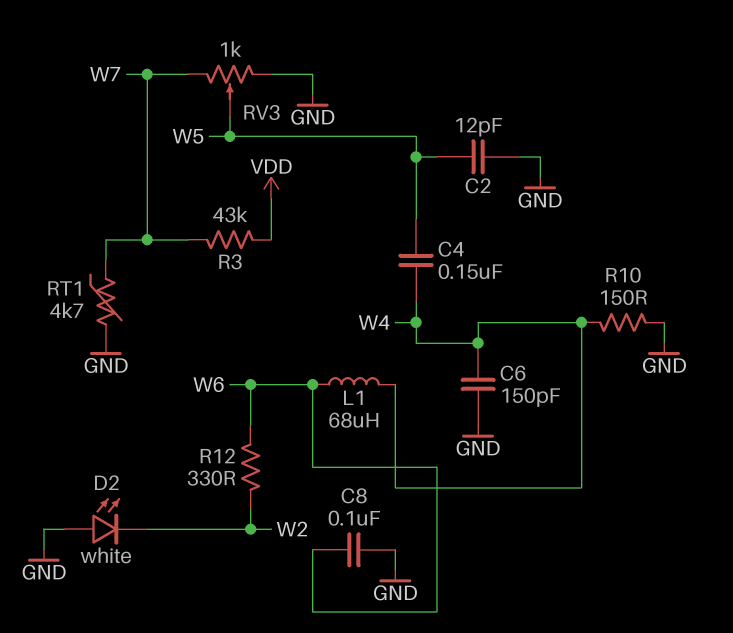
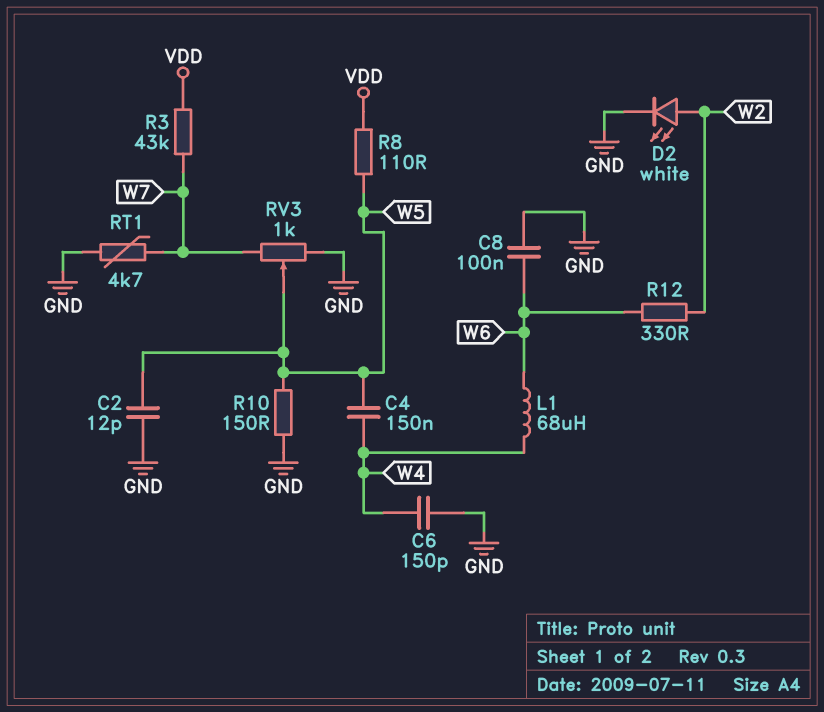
D2: LED white (A GND, K W2) -> LED white (A W2, K GND)
R8: none -> 110 (VDD, W5)
R10: 150 (GND, W4) -> 150 (GND, W5)

